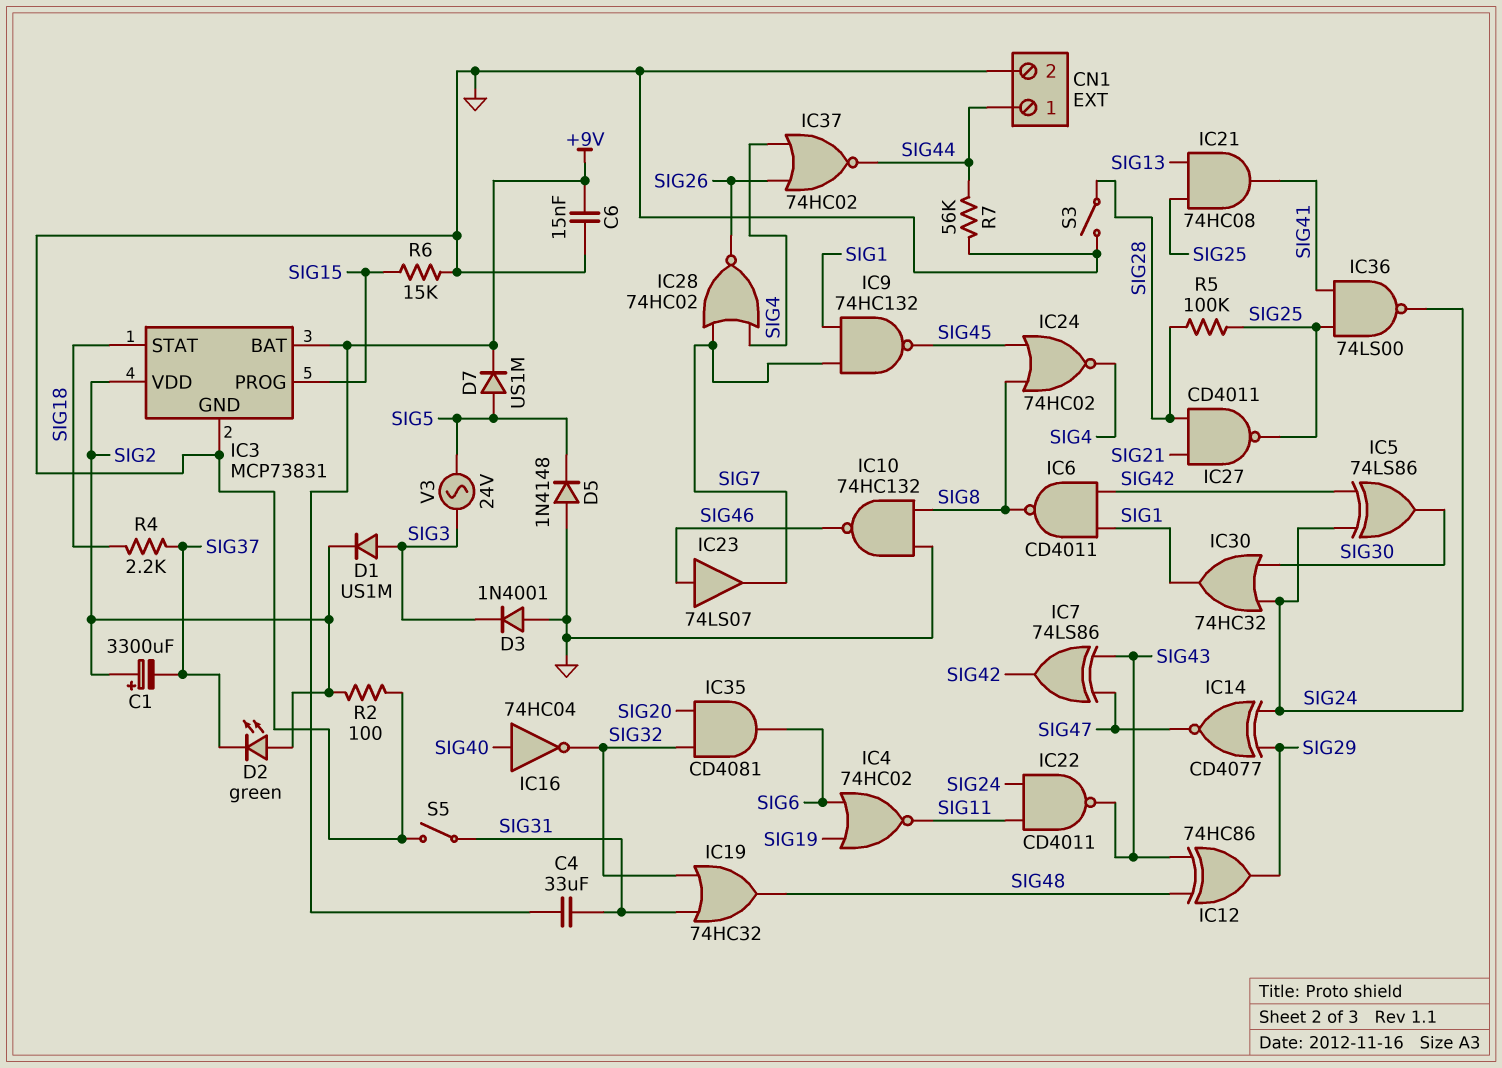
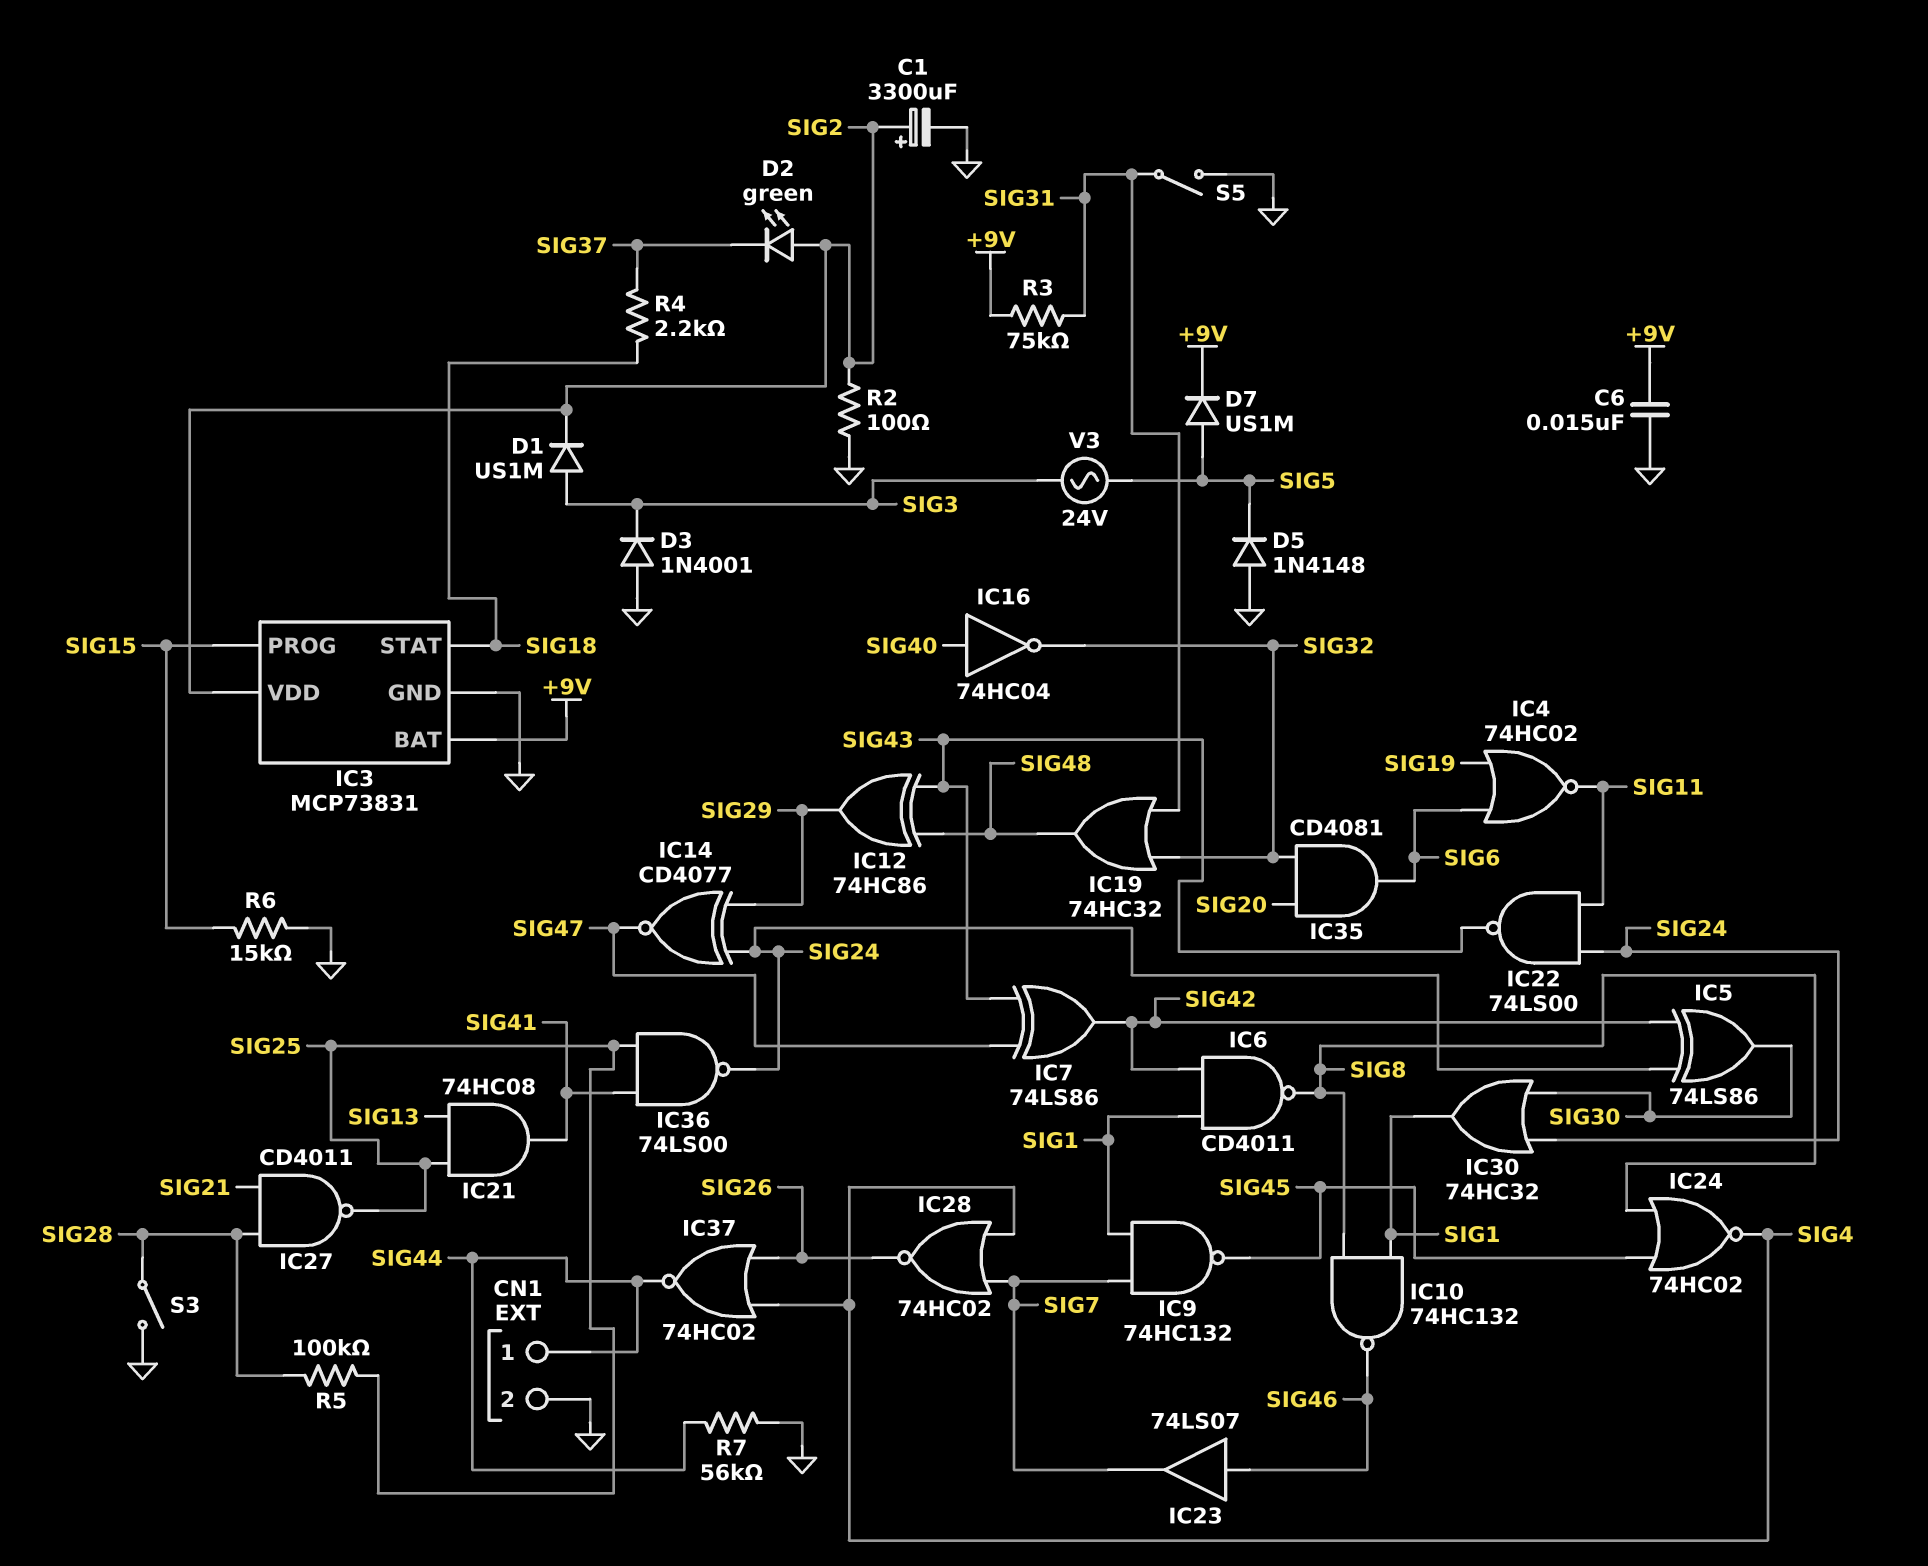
C1: 3300uF (plus SIG2, minus SIG37) -> 3300uF (plus SIG2, minus GND)
C4: 33uF (+9V, SIG31) -> none
IC10: NAND 74HC132 (in GND, in SIG8, out SIG46) -> NAND 74HC132 (in SIG1, in SIG8, out SIG46)
IC22: NAND CD4011 (in SIG11, in SIG24, out SIG43) -> NAND 74LS00 (in SIG11, in SIG24, out SIG43)
R3: none -> 75k (+9V, SIG31)

